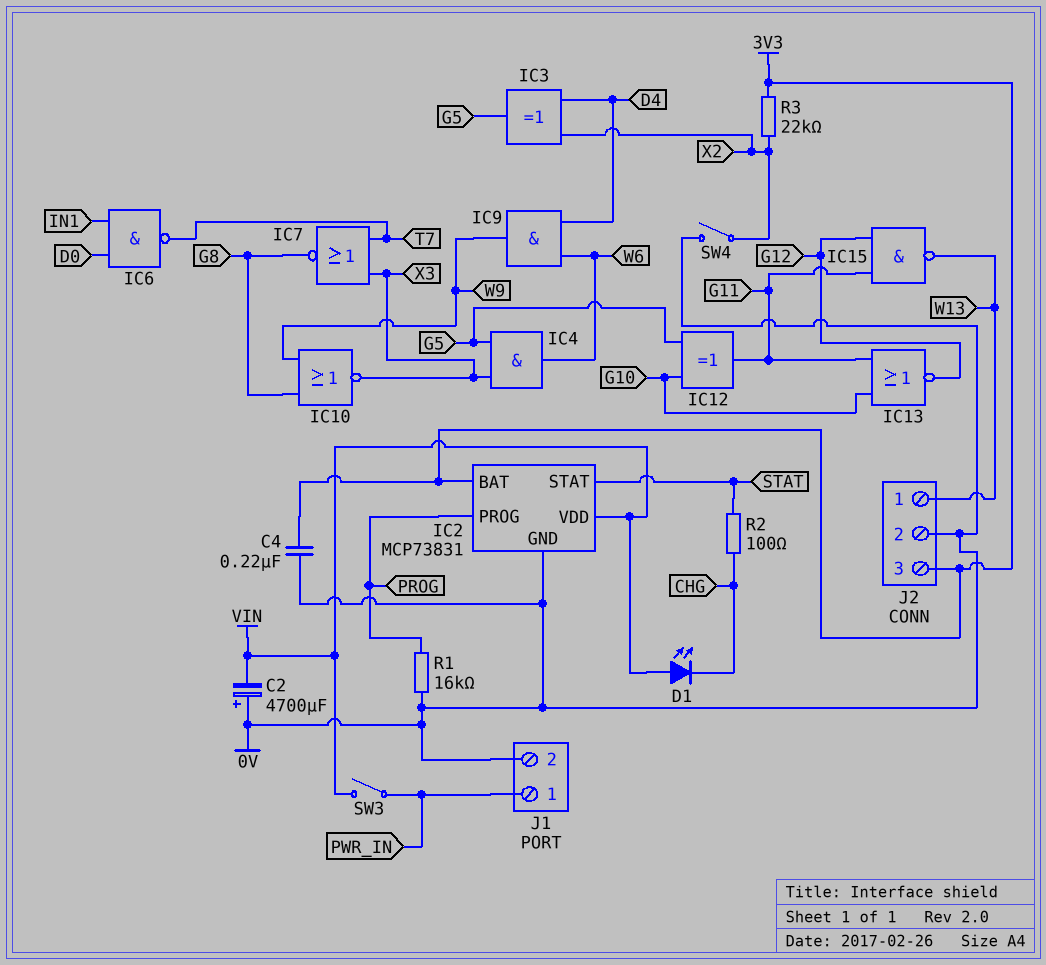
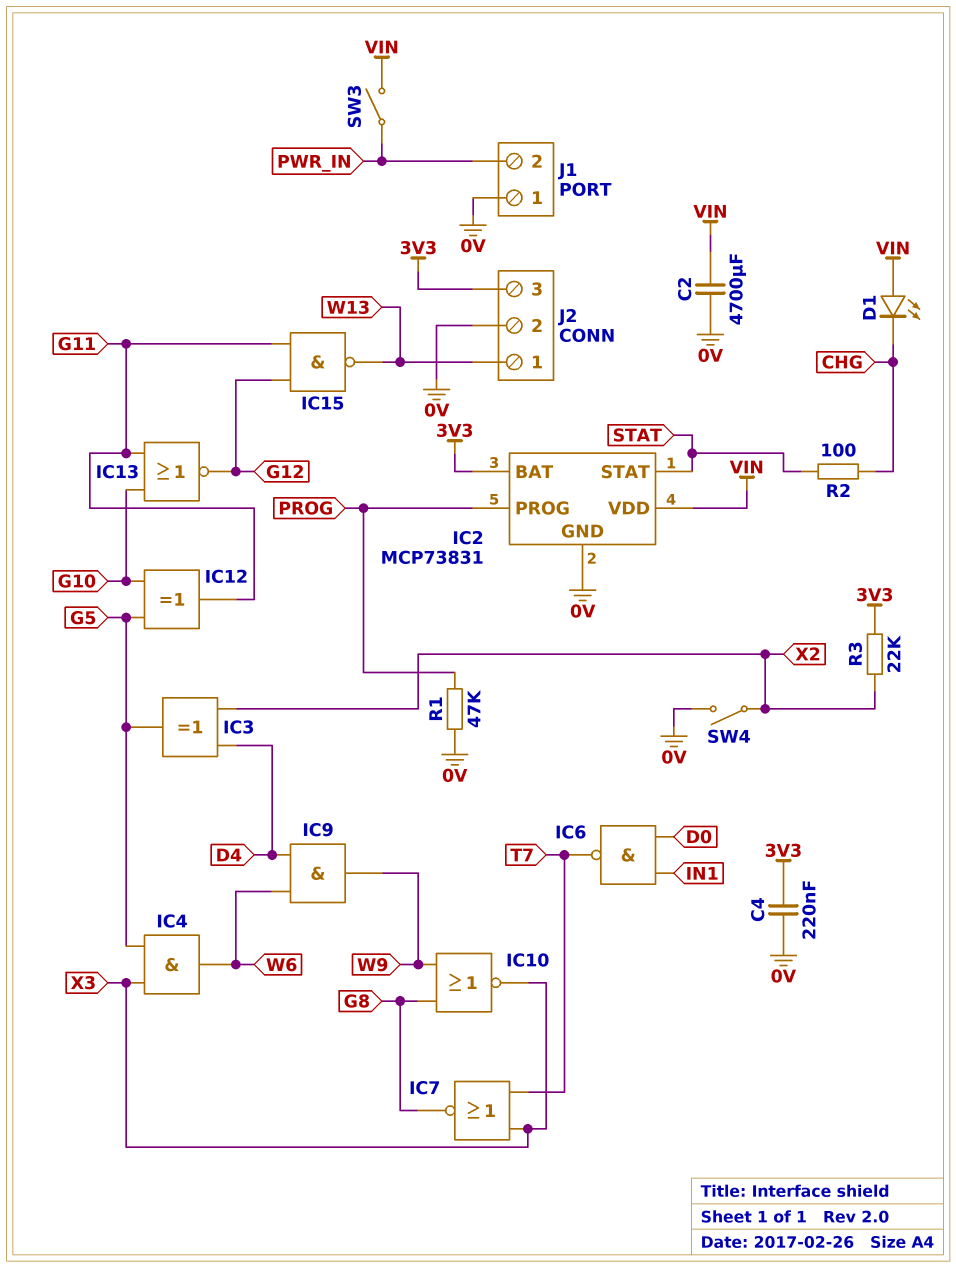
C2: 4700uF (plus 0V, minus VIN) -> 4700uF (0V, VIN)
J1 pin 1: PWR_IN -> 0V
J1 pin 2: 0V -> PWR_IN
R1: 16k (0V, PROG) -> 47k (0V, PROG)

